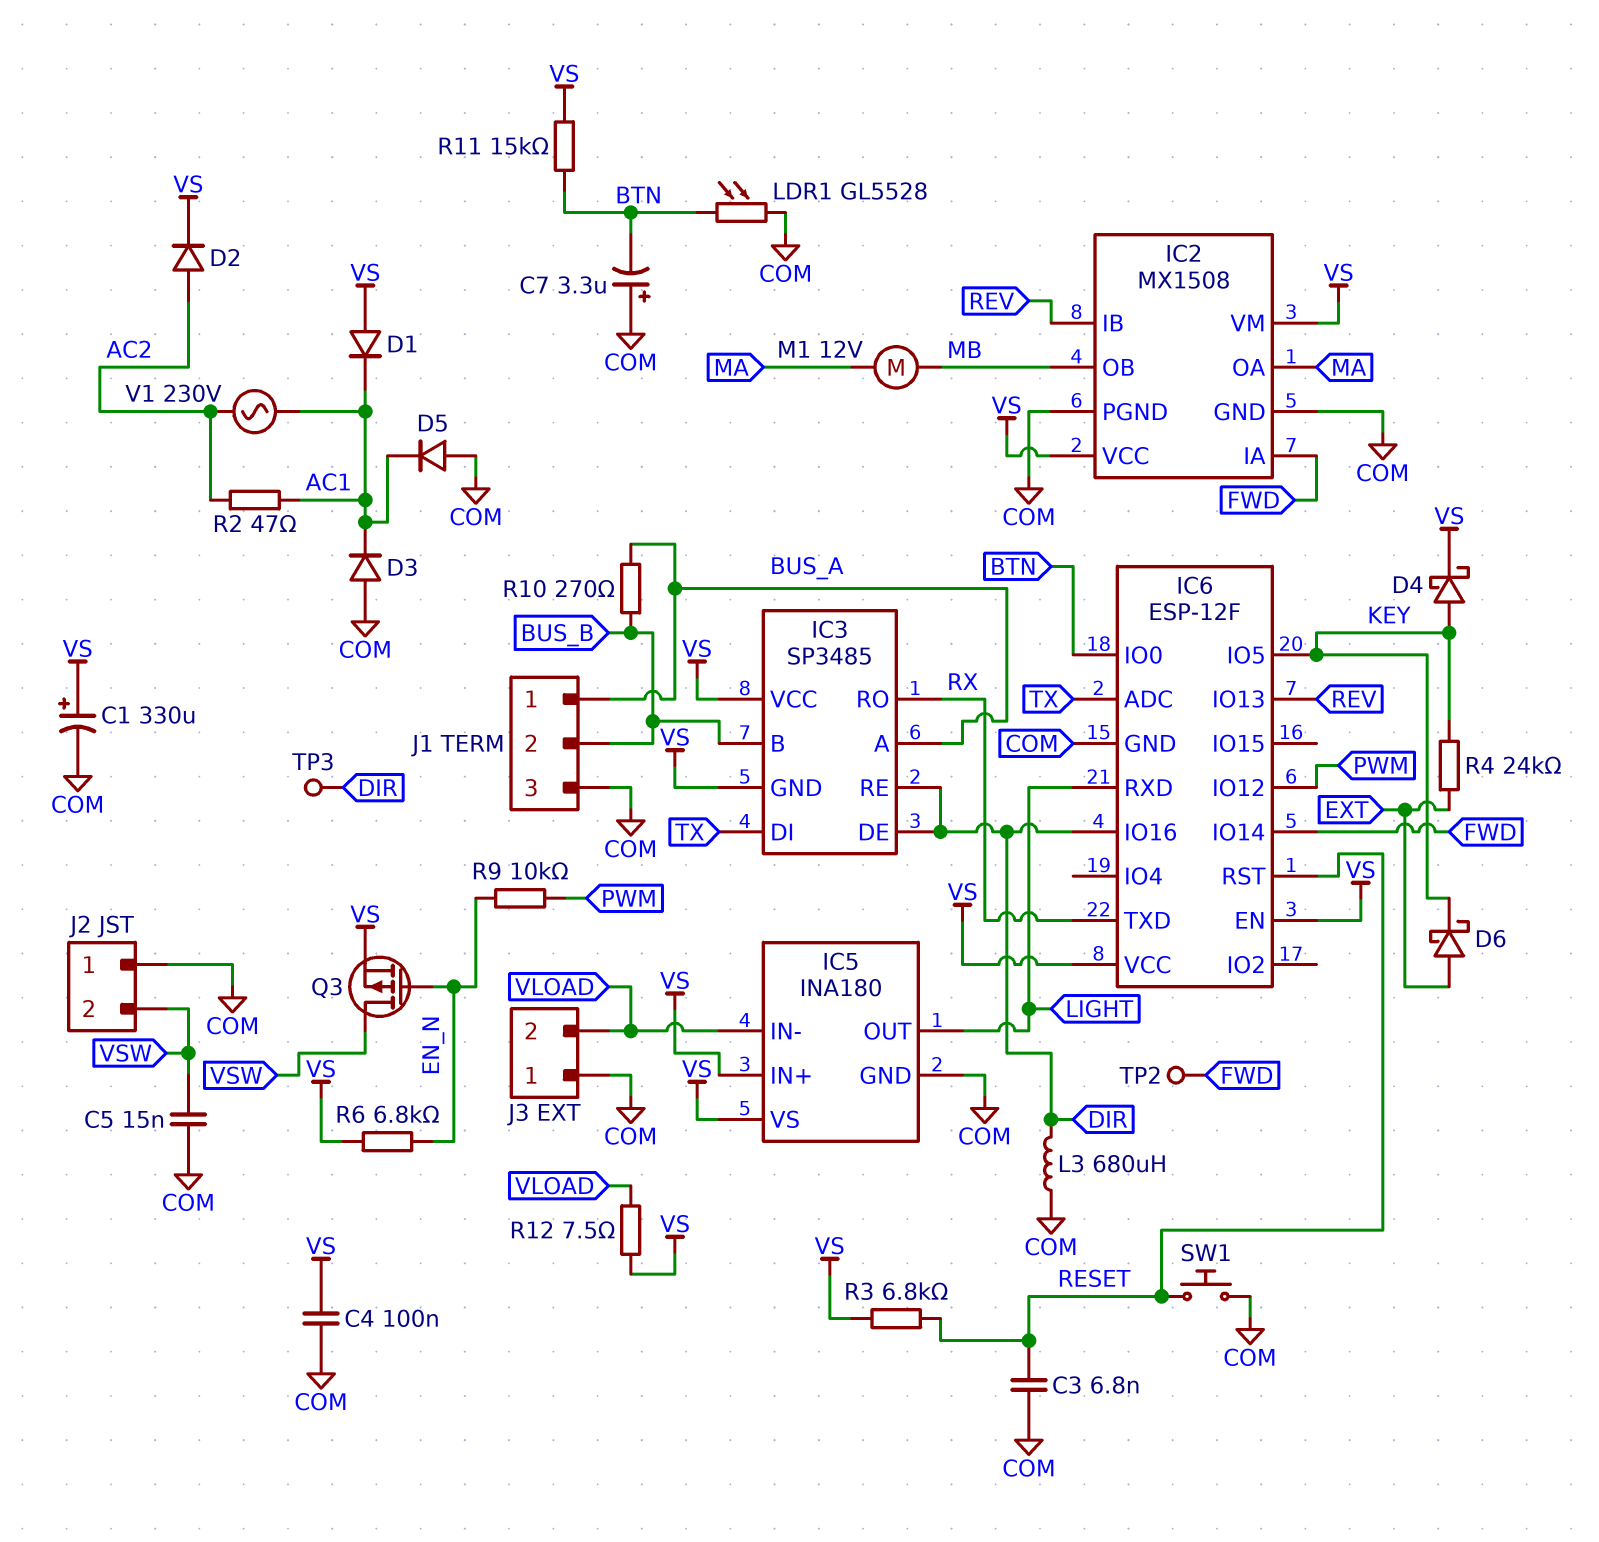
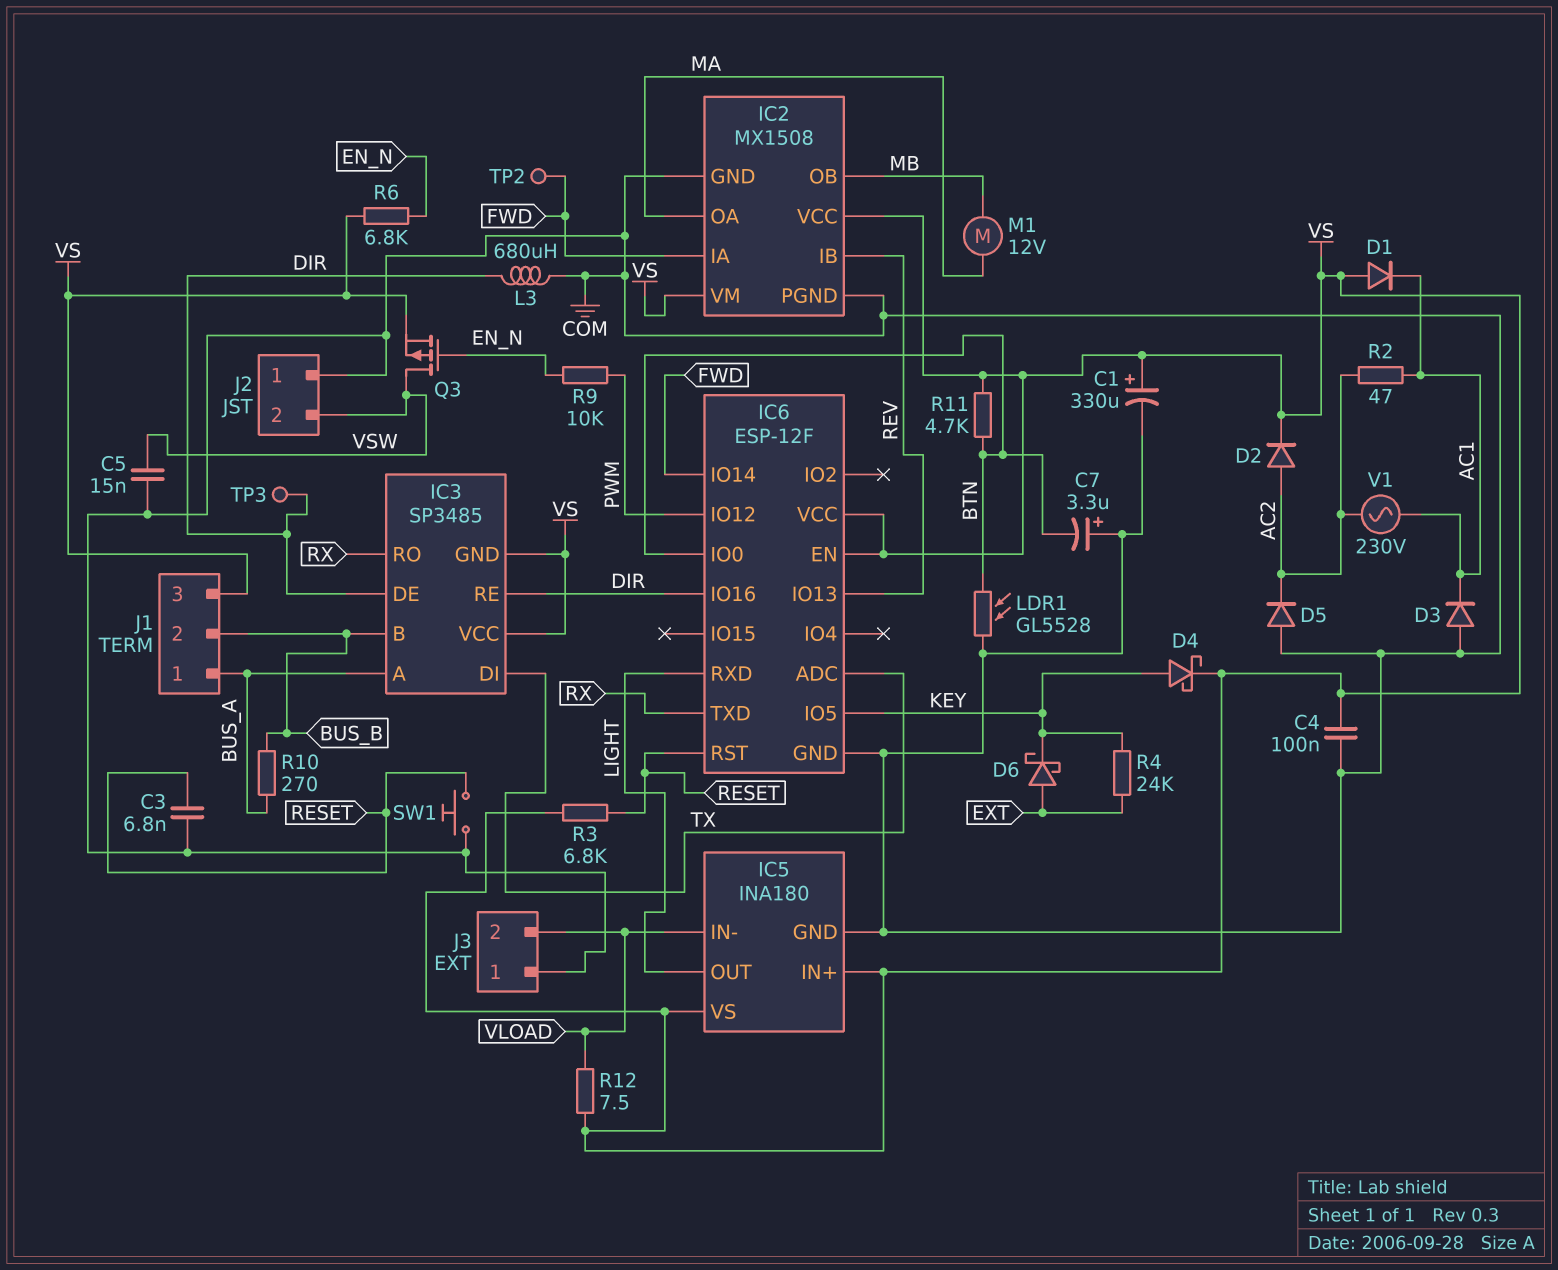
D5: diode (A COM, K AC1) -> diode (A COM, K AC2)
J1 pin 3: COM -> VS
R11: 15k (BTN, VS) -> 4.7k (BTN, VS)

